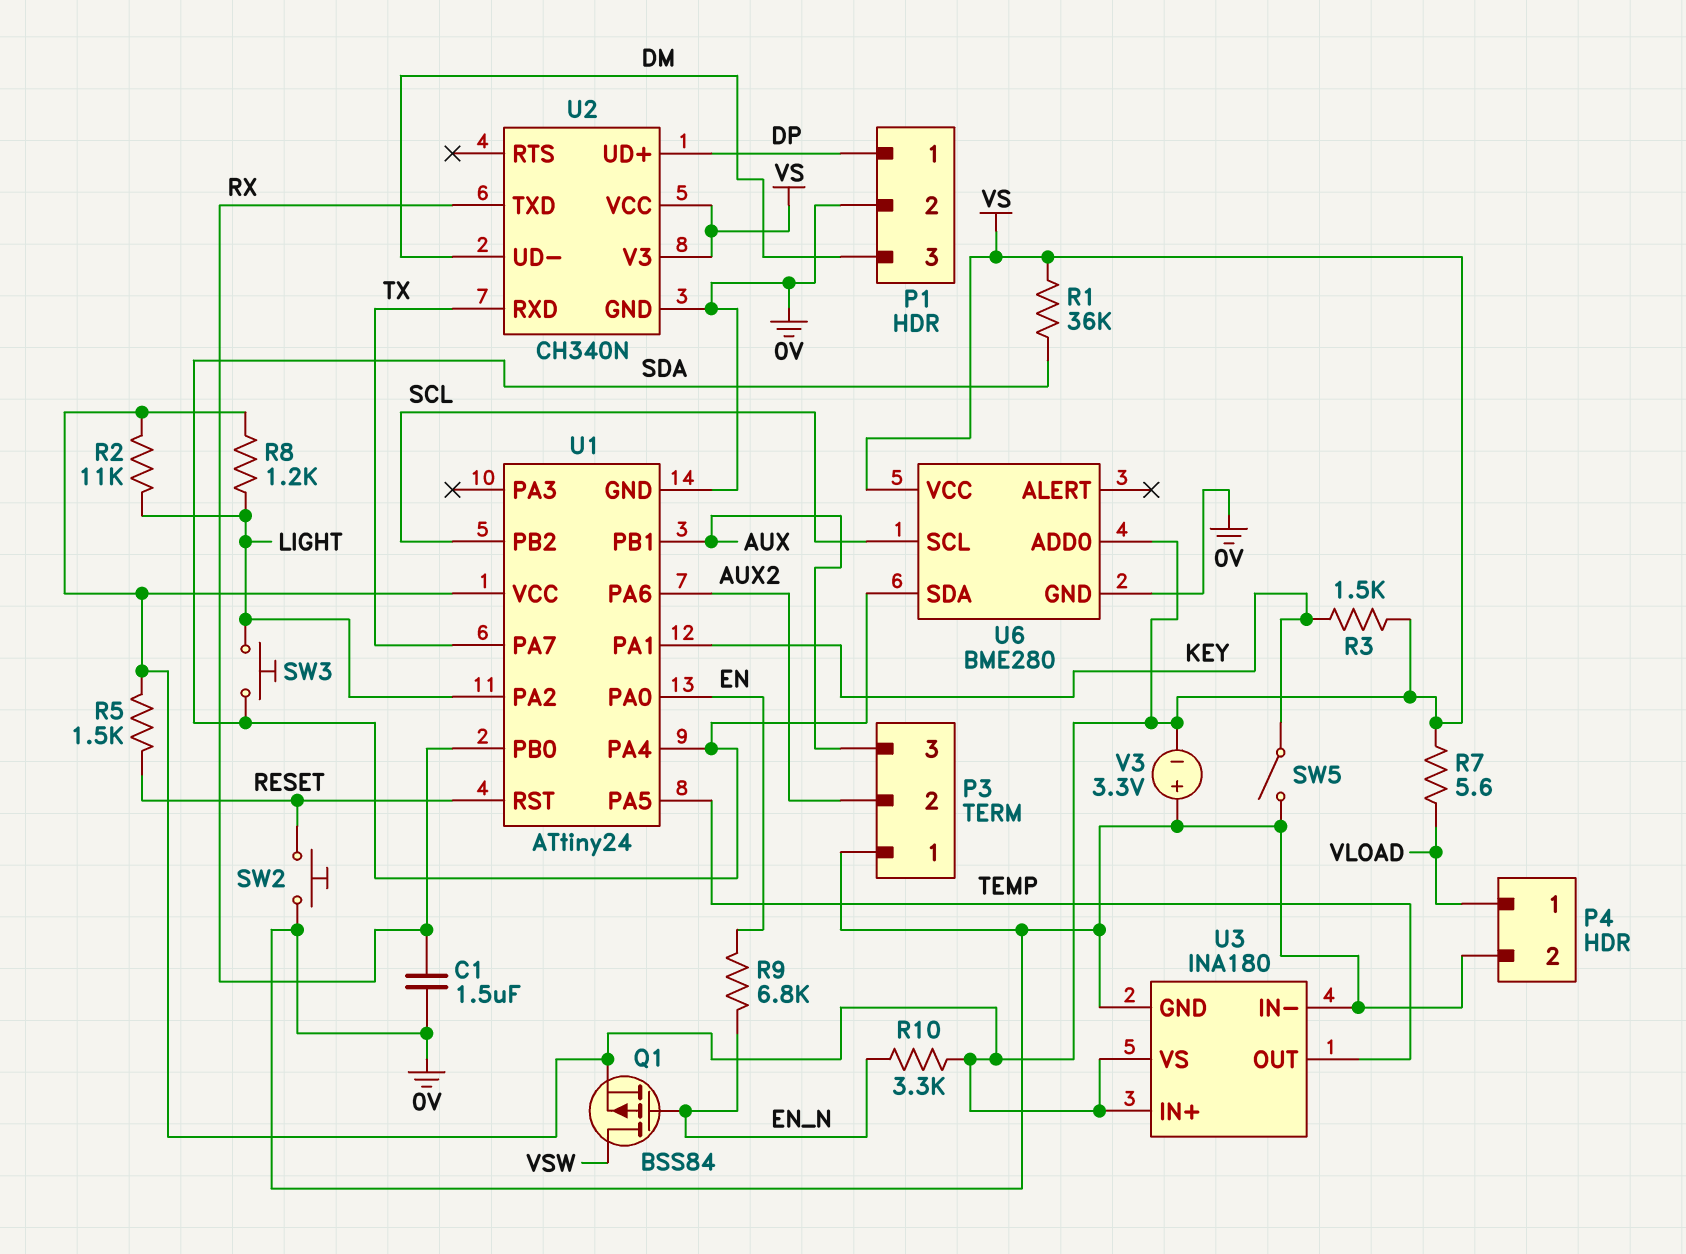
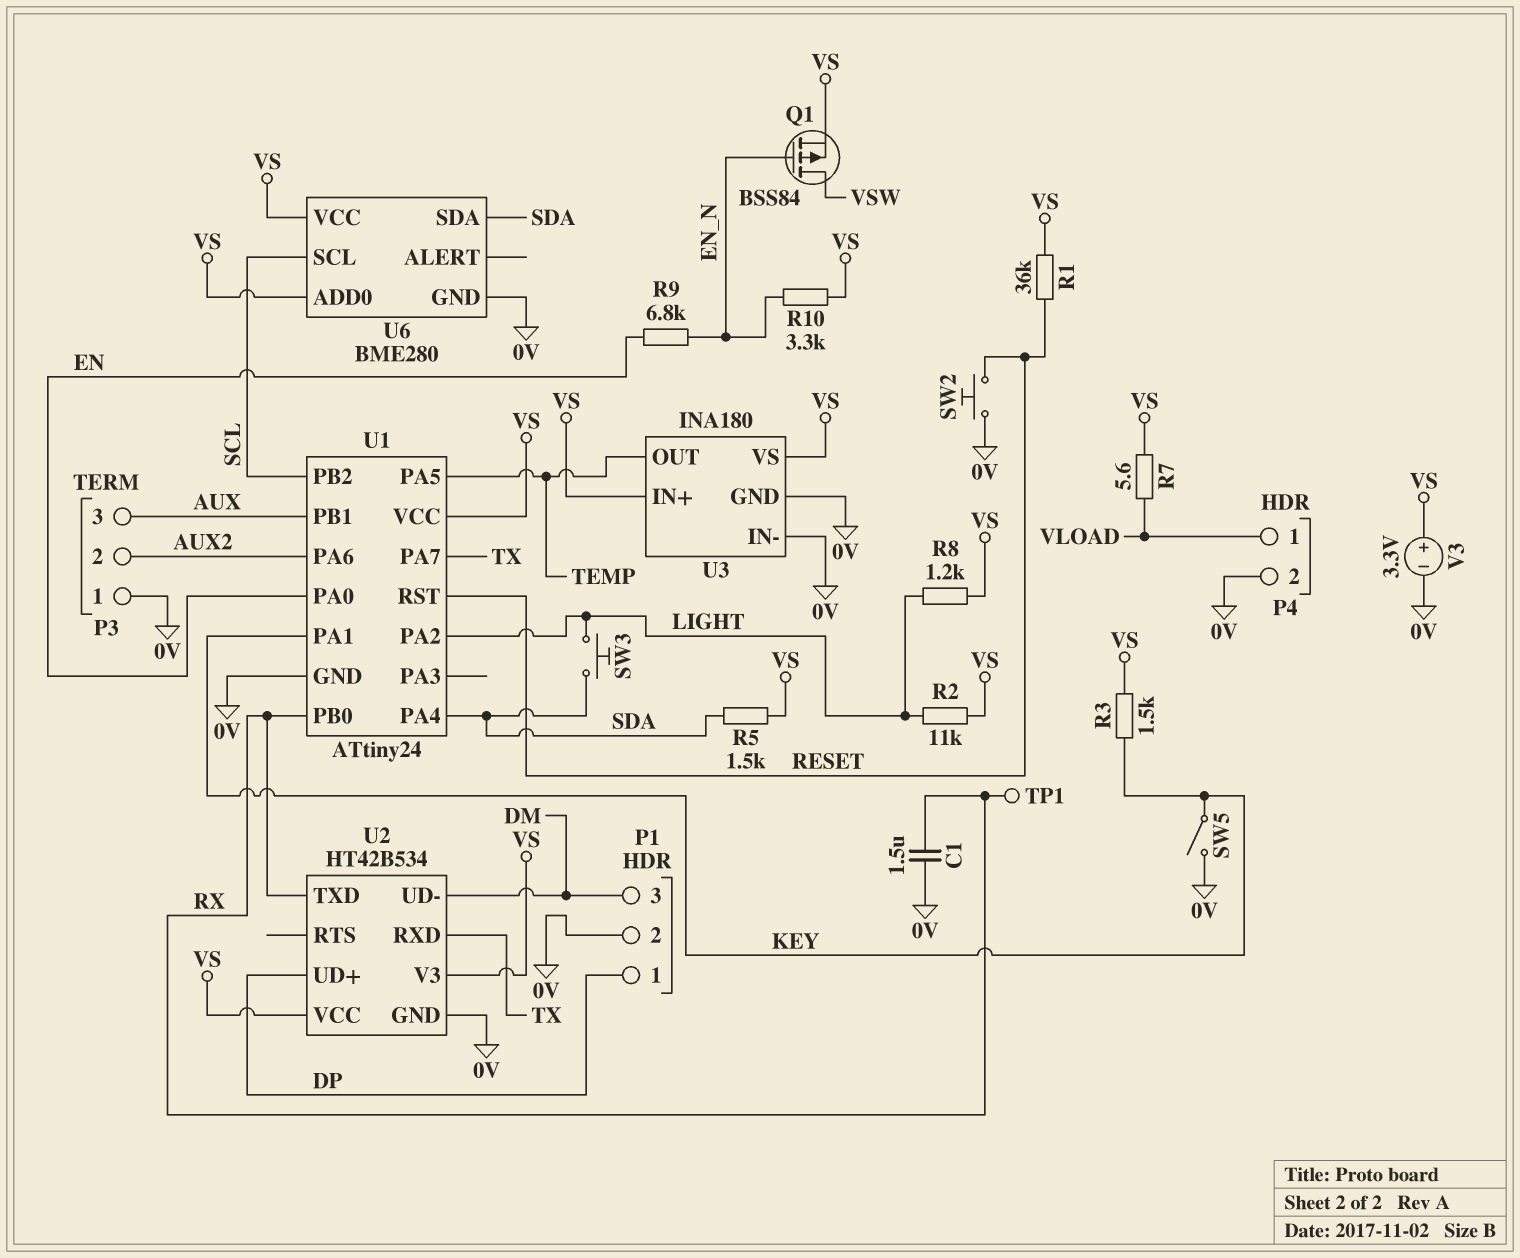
R1: 36k (SDA, VS) -> 36k (RESET, VS)
R5: 1.5k (RESET, VS) -> 1.5k (SDA, VS)
TP1: none -> test point (RX)
U2: CH340N -> HT42B534
V3: 3.3V (plus 0V, minus VS) -> 3.3V (plus VS, minus 0V)

